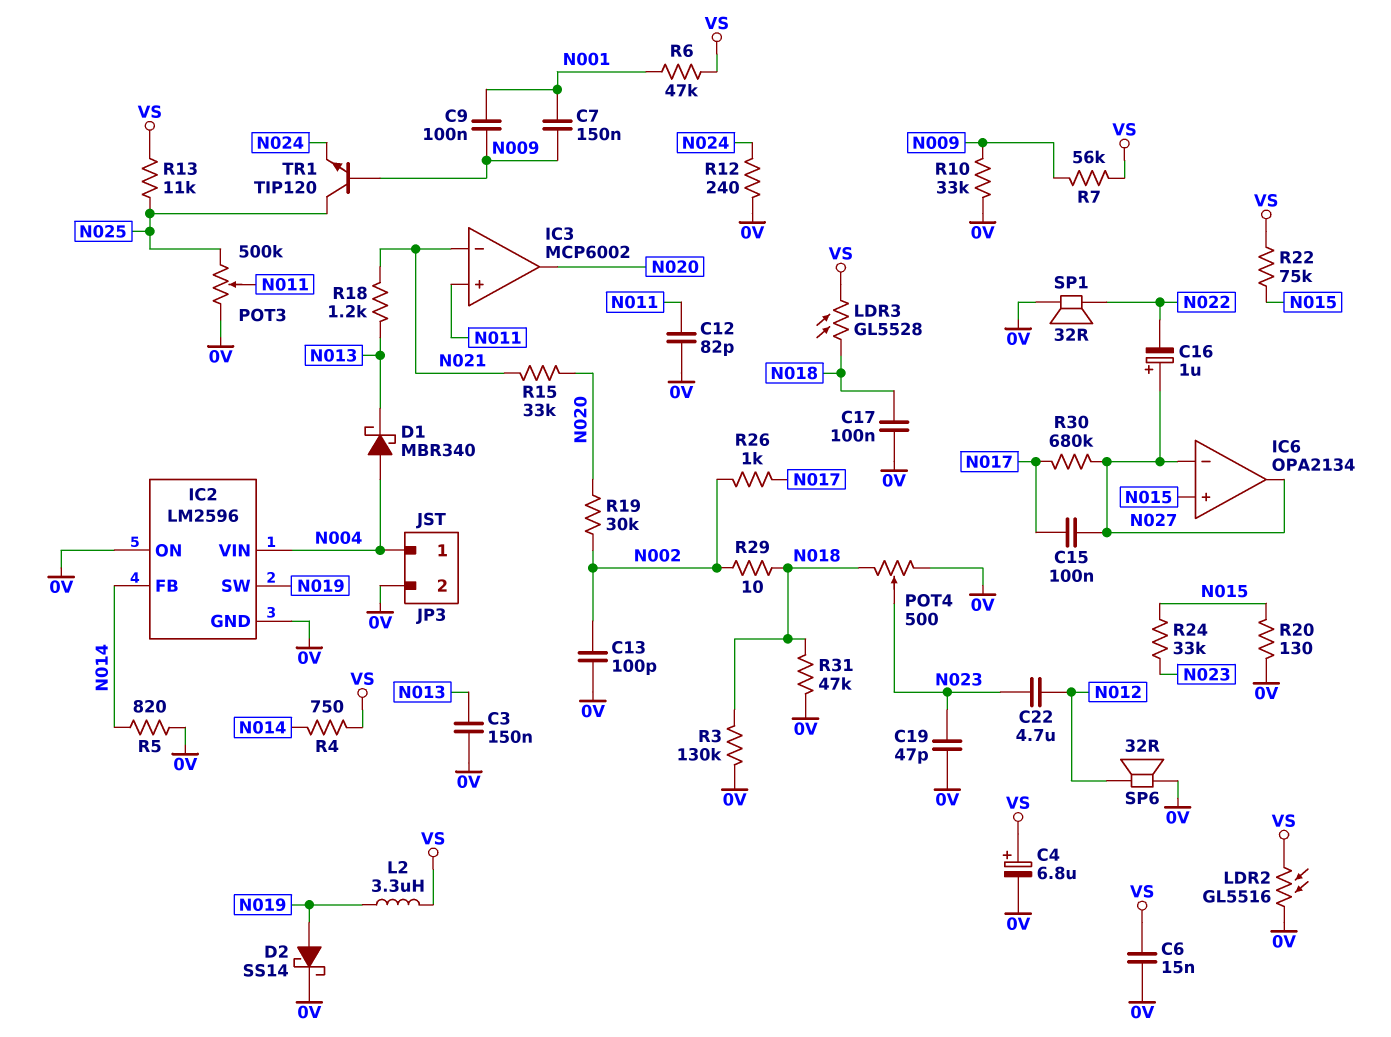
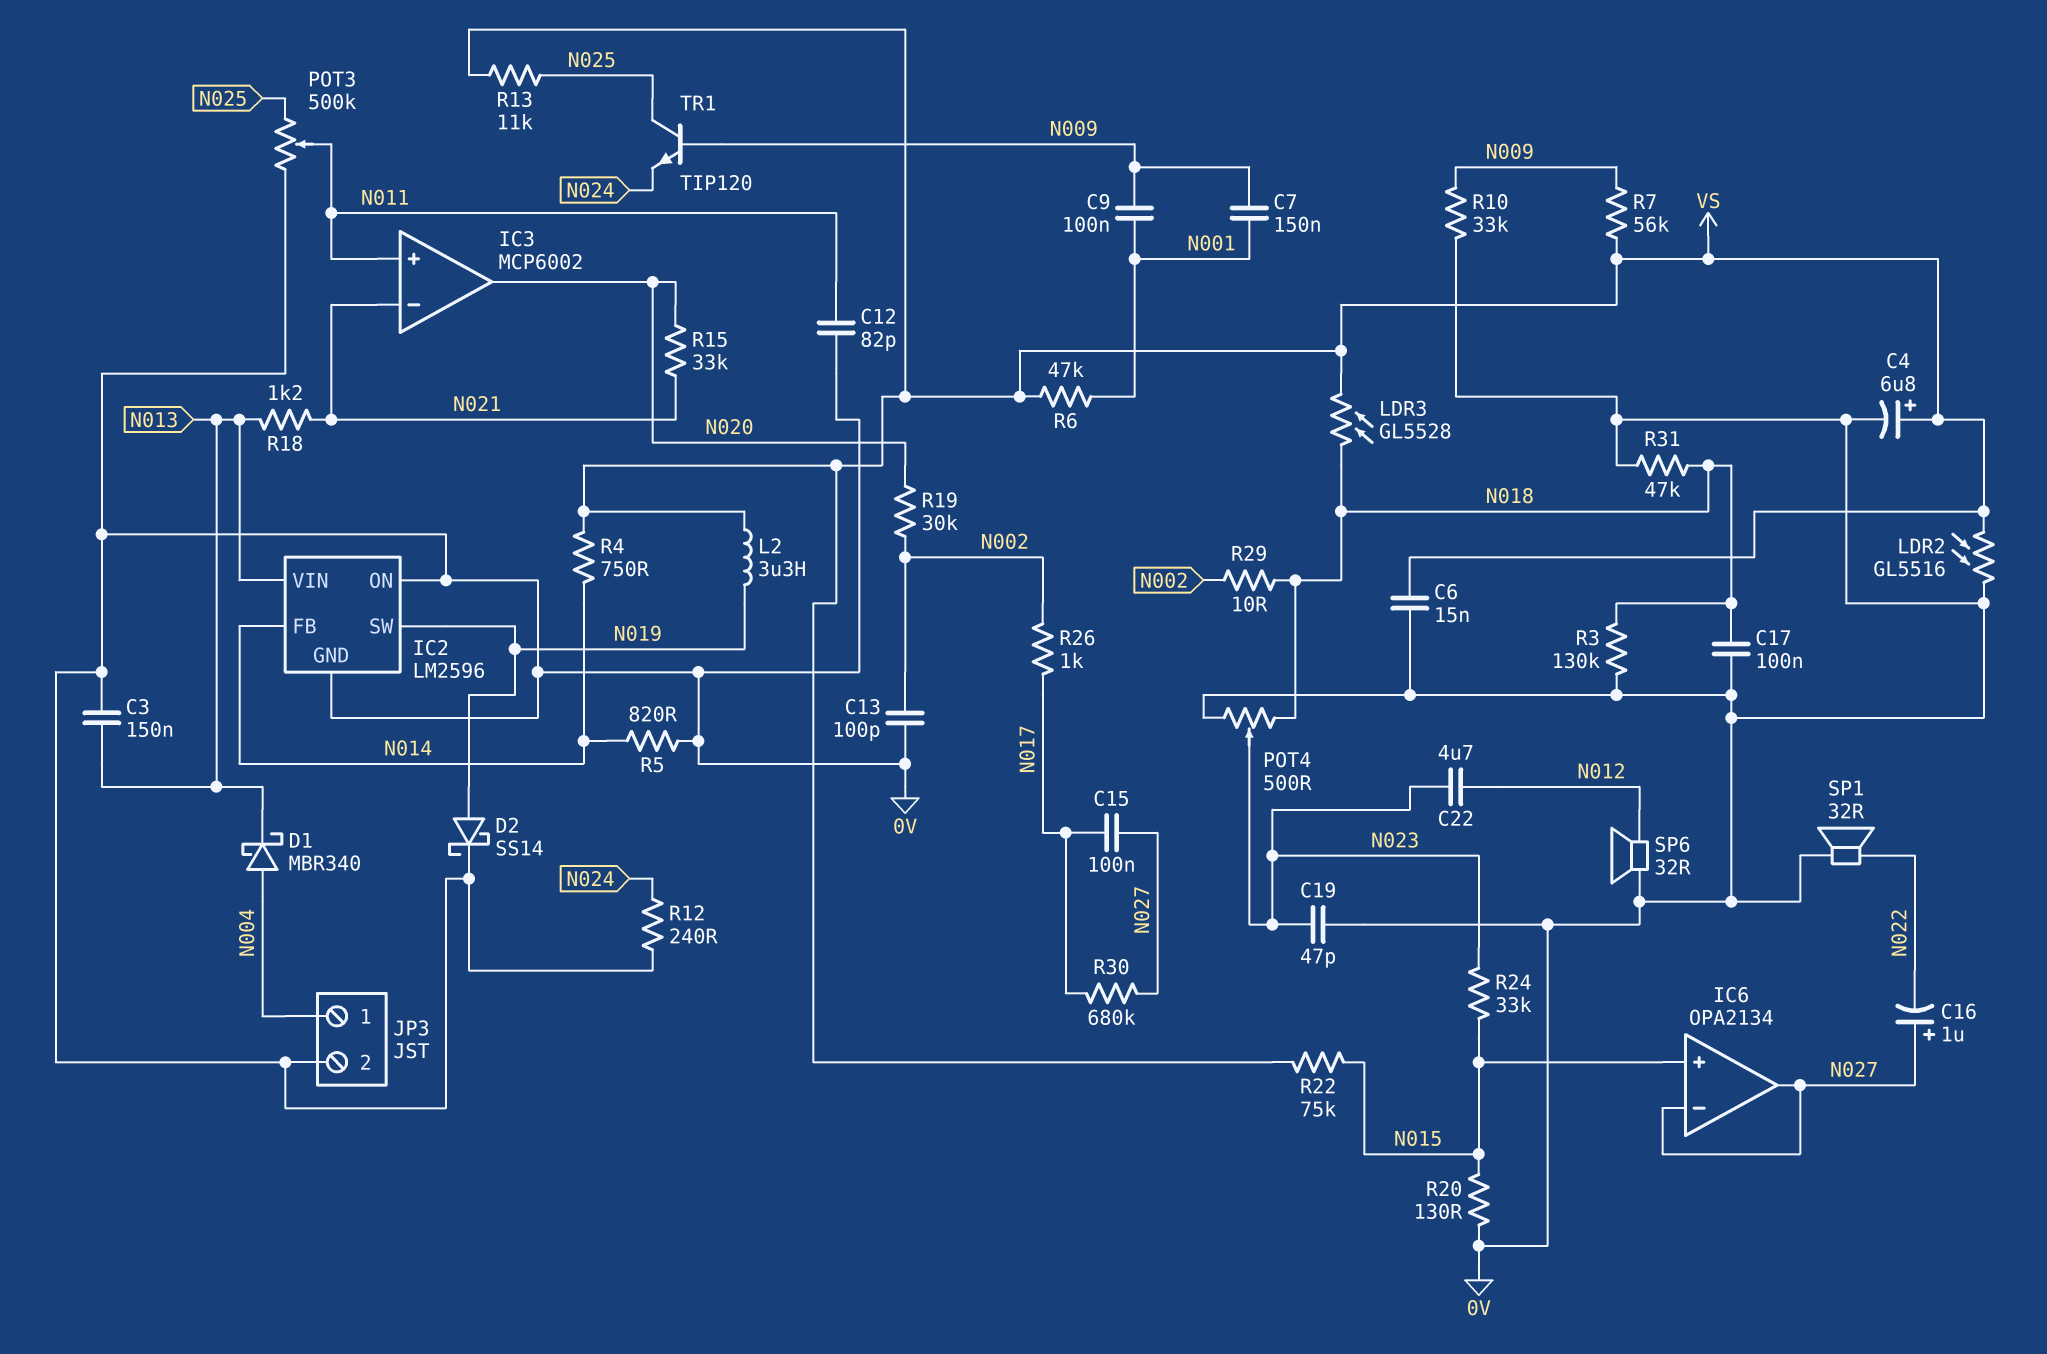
IC2 pin VIN: N004 -> N013

